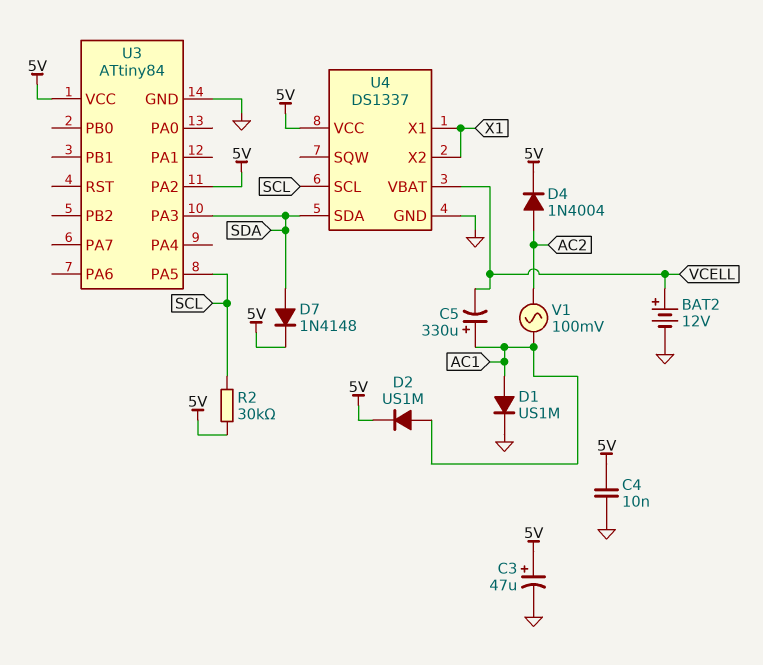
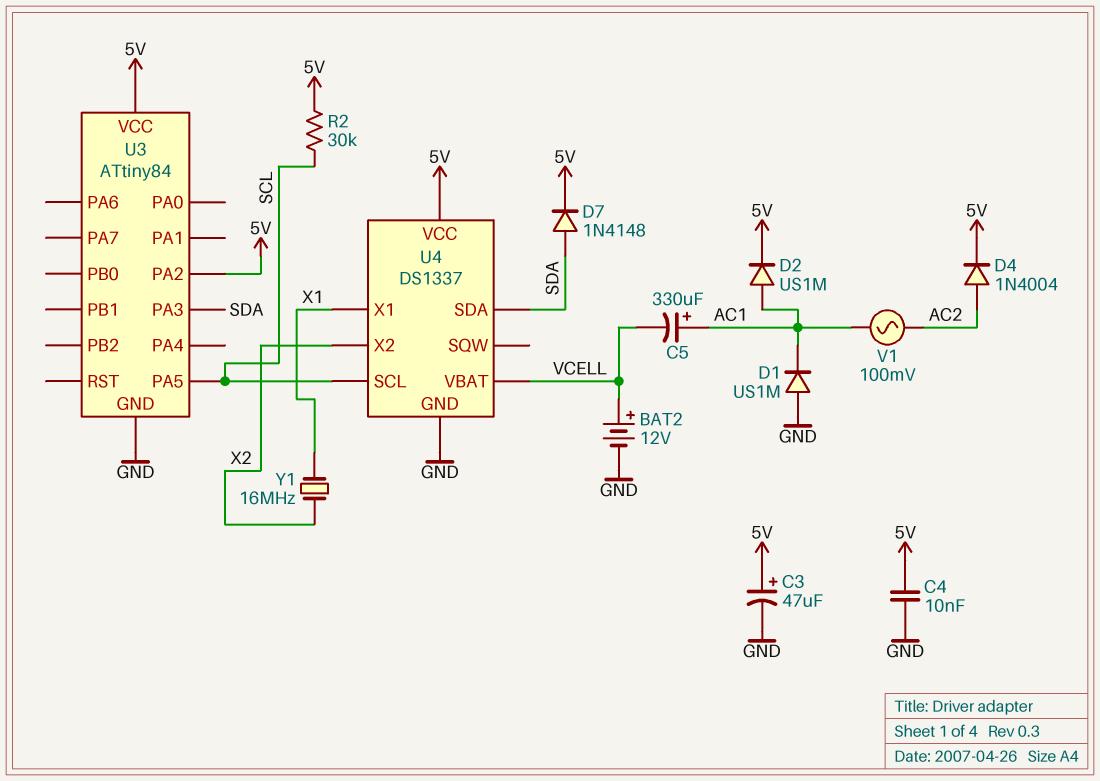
D1: diode US1M (A AC1, K GND) -> diode US1M (A GND, K AC1)
U4 pin X2: X1 -> X2
Y1: none -> 16MHz (X1, X2)

